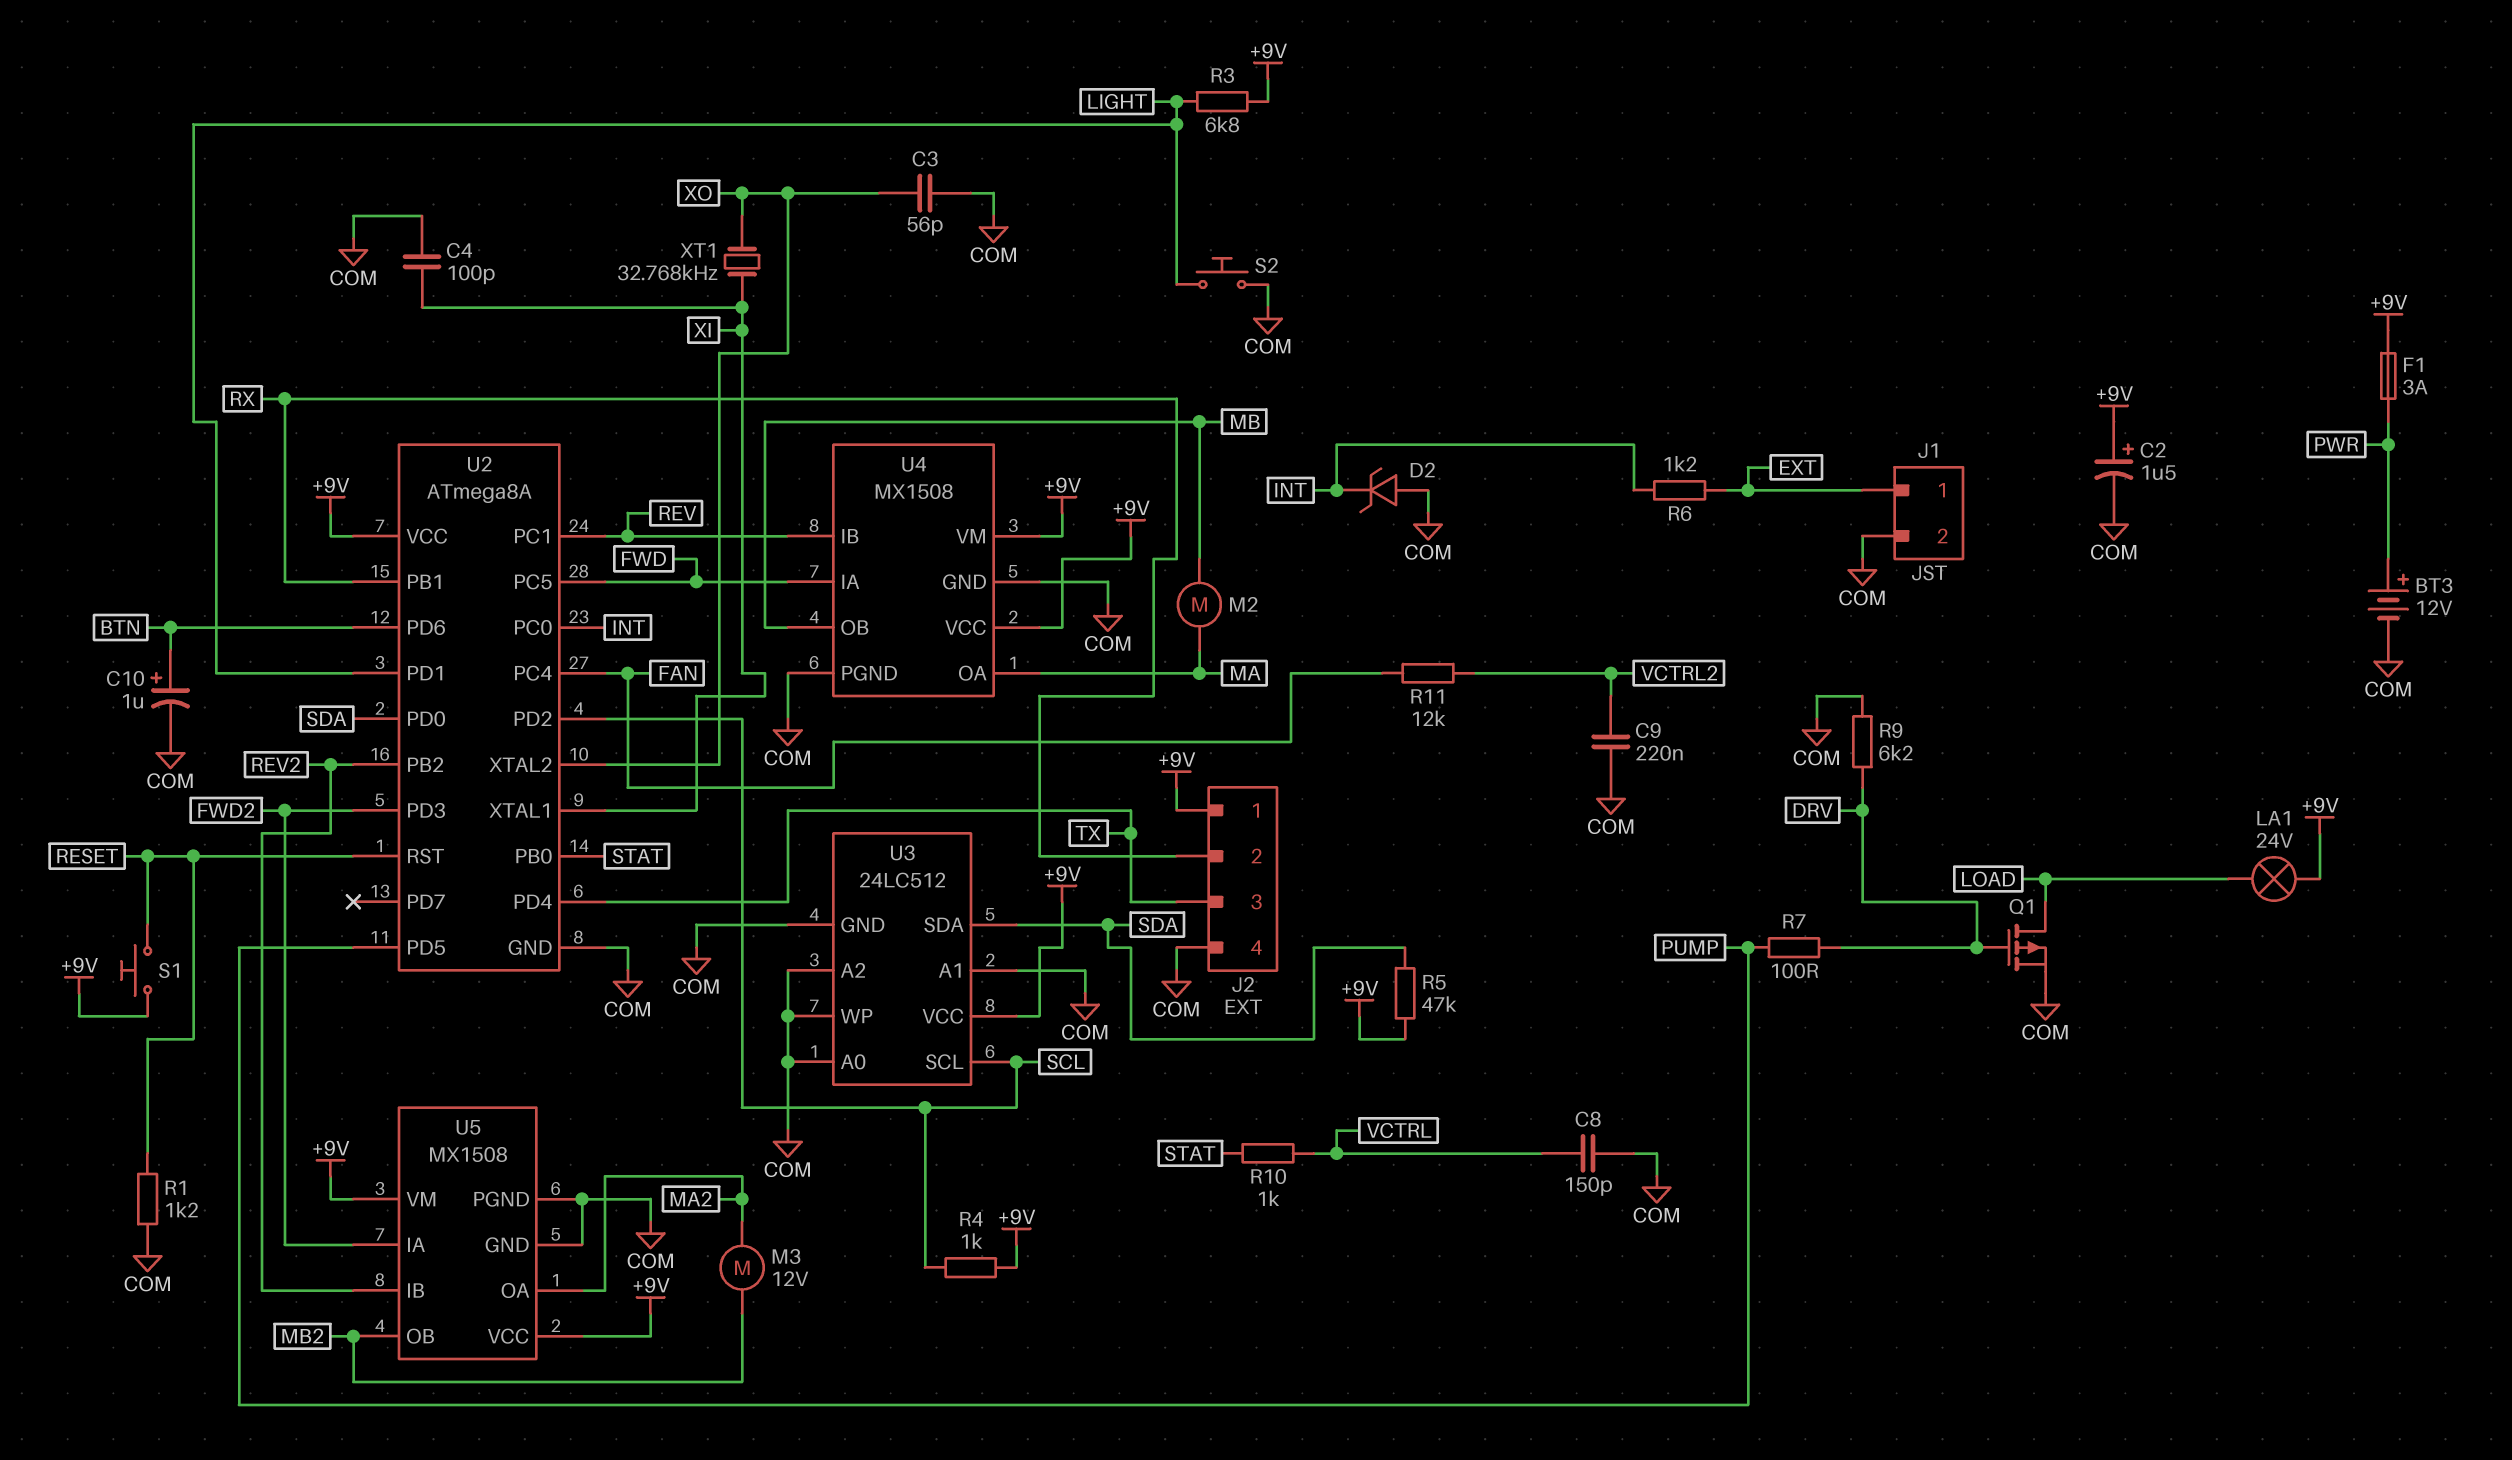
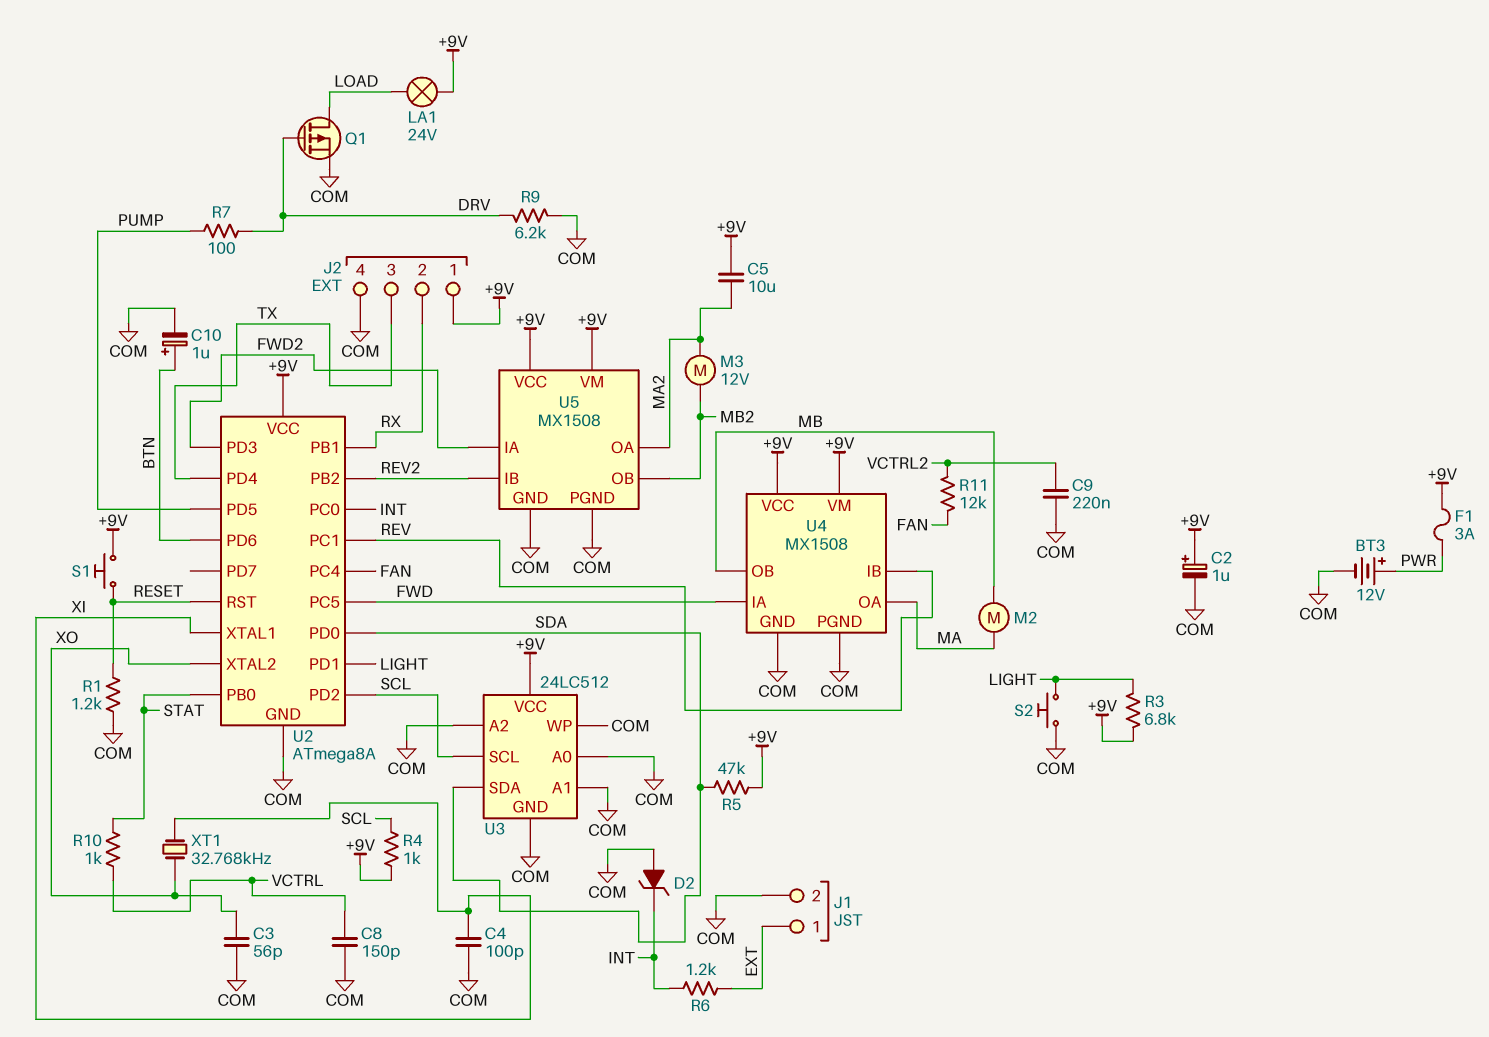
C2: 1.5uF (plus +9V, minus COM) -> 1uF (plus +9V, minus COM)
C5: none -> 10uF (+9V, MA2)

